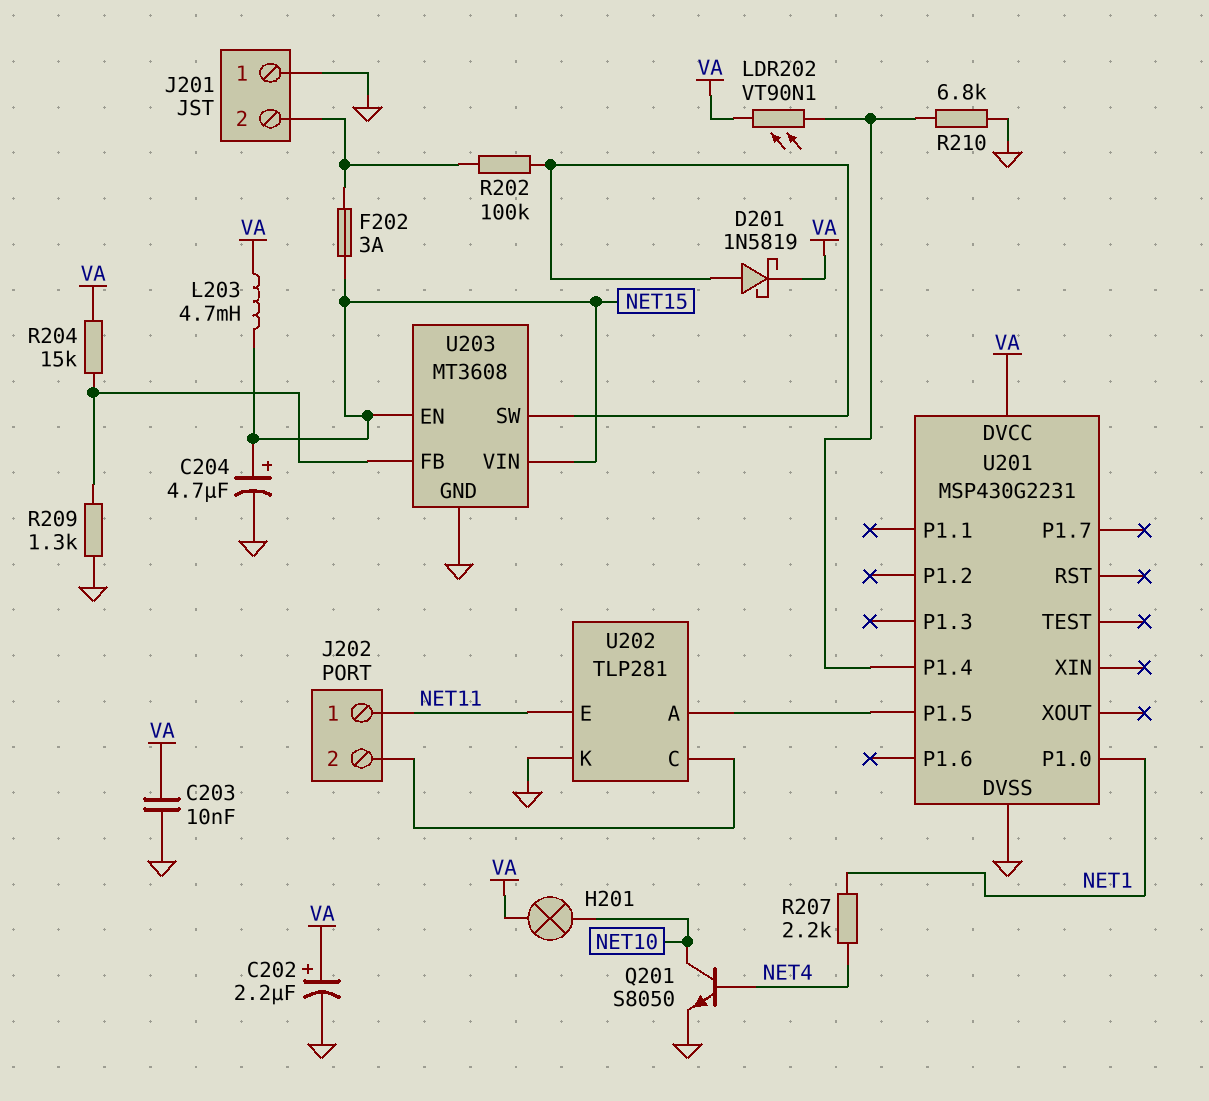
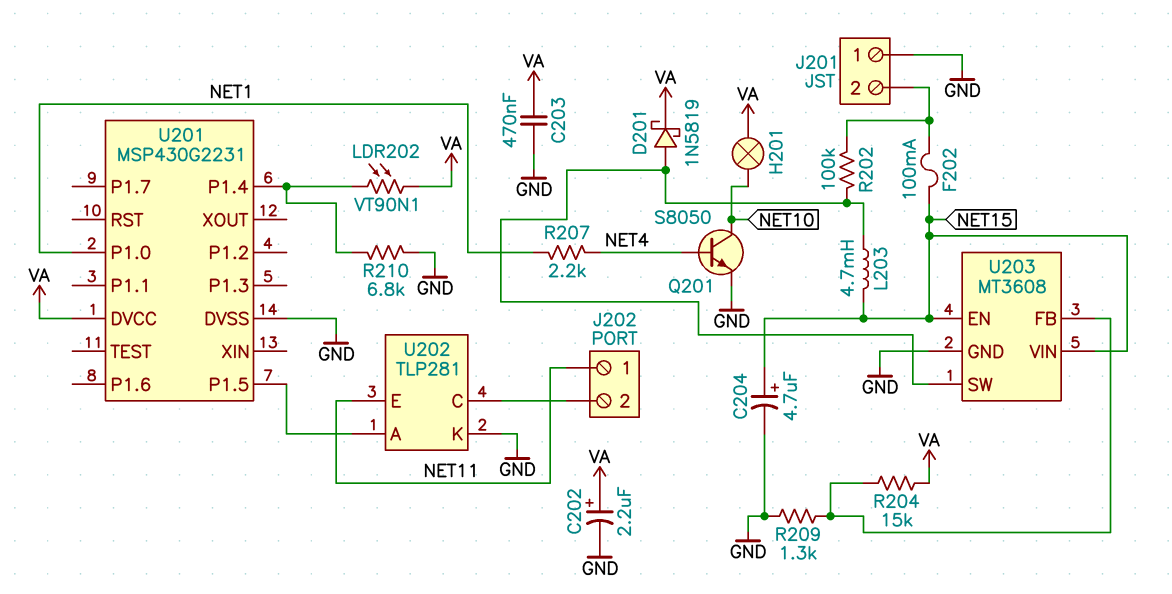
C203: 10nF (GND, VA) -> 470nF (GND, VA)
F202: 3A (J201/2, NET15) -> 100mA (J201/2, NET15)
L203: 4.7mH (NET15, VA) -> 4.7mH (NET15, U203/SW)

